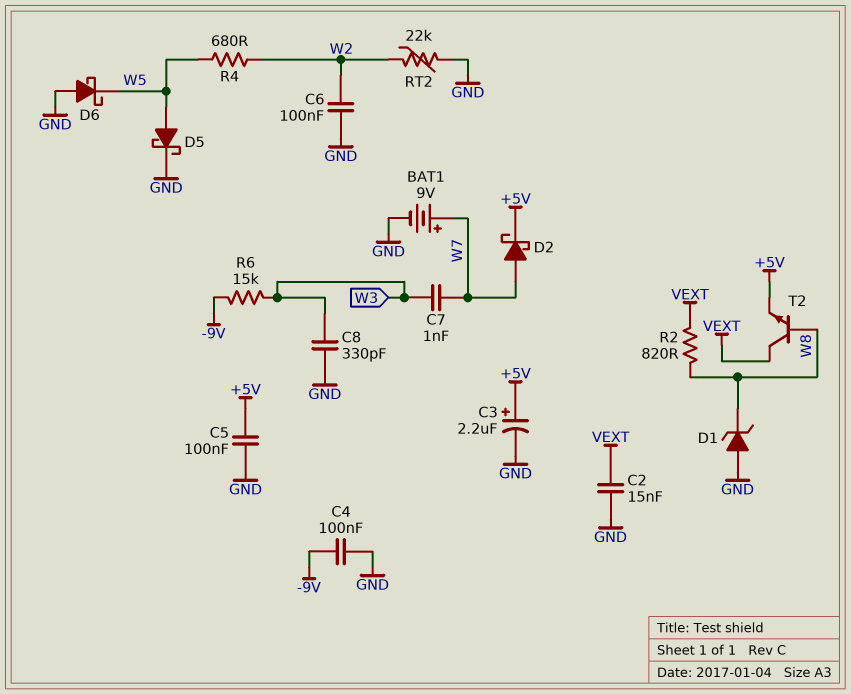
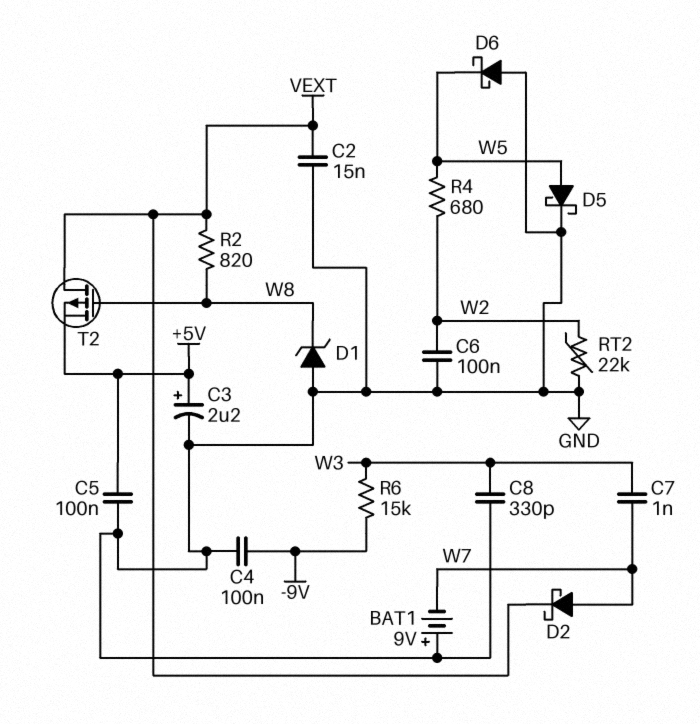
BAT1: 9V (plus W7, minus GND) -> 9V (plus GND, minus W7)
D2: schottky (A W7, K +5V) -> schottky (A W7, K VEXT)
T2: NPN (B W8, C VEXT, E +5V) -> PMOS (G W8, D VEXT, S +5V)

